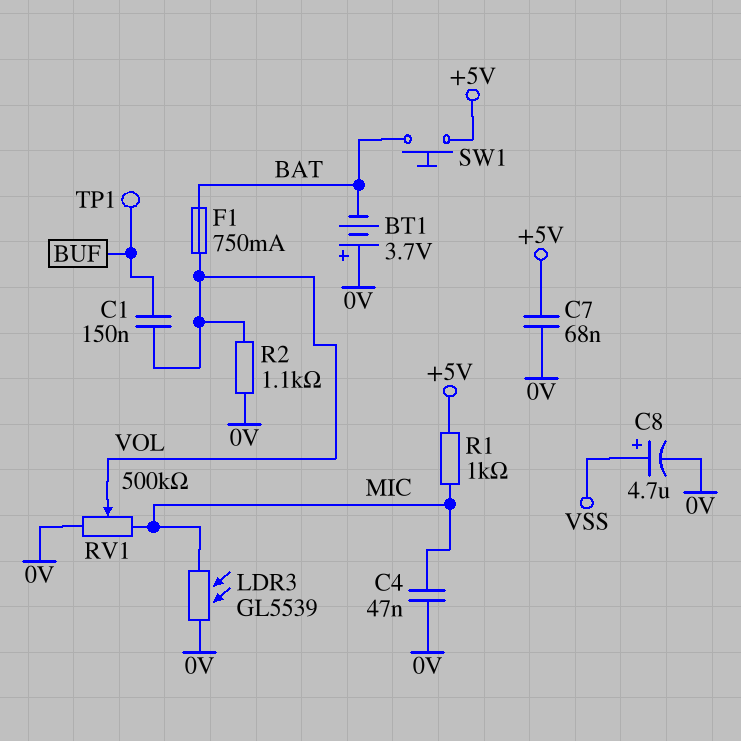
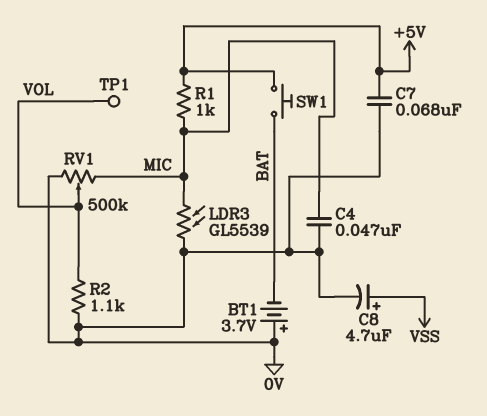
C1: 150nF (BUF, VOL) -> none
F1: 750mA (BAT, VOL) -> none
TP1: test point (BUF) -> test point (VOL)

